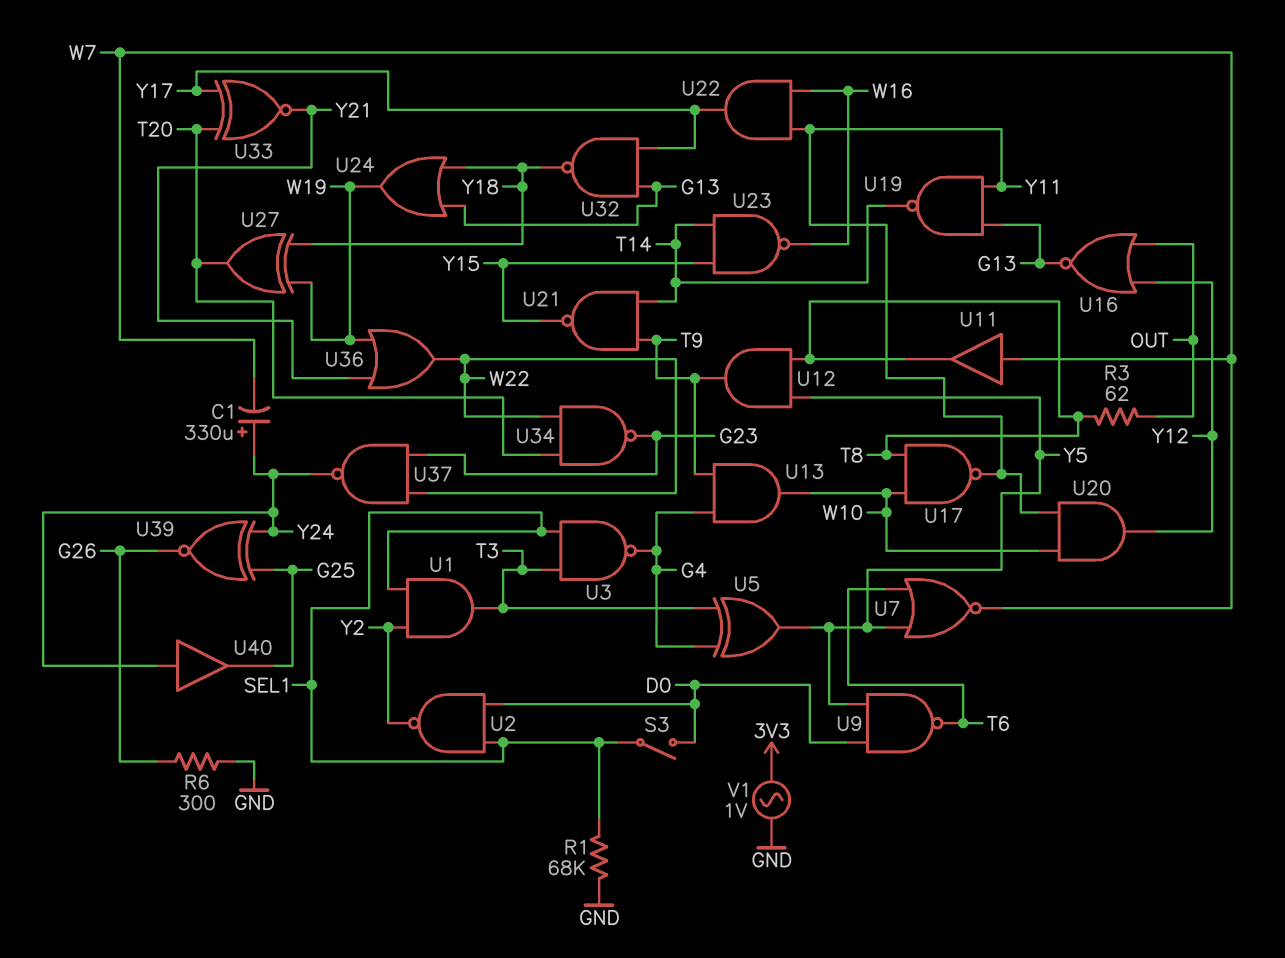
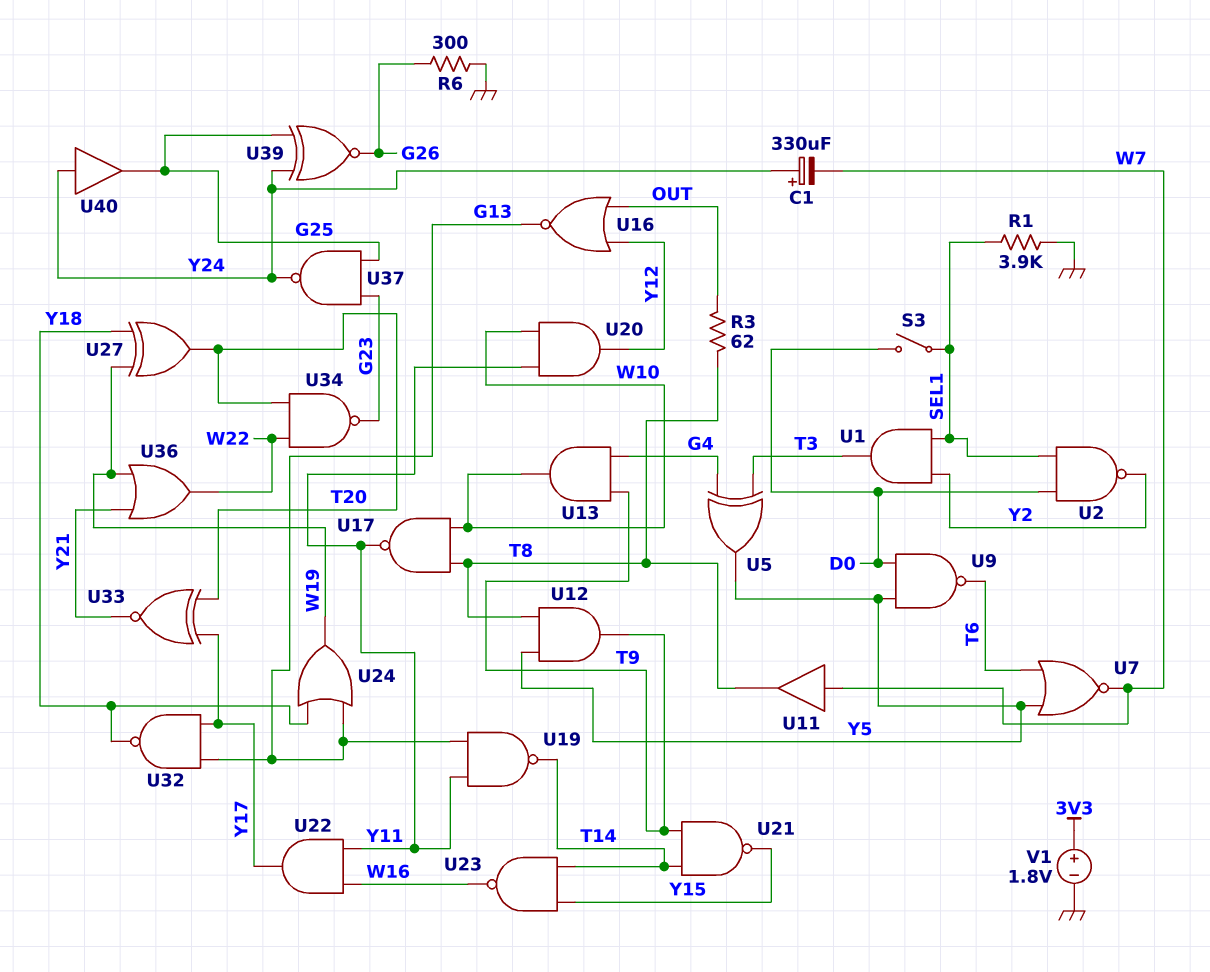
R1: 68k (GND, SEL1) -> 3.9k (GND, SEL1)
U3: NAND (in SEL1, in T3, out G4) -> none
U37: NAND (in G23, in W22, out Y24) -> NAND (in G23, in G25, out Y24)
V1: AC 1V (3V3, GND) -> 1.8V (plus 3V3, minus GND)

